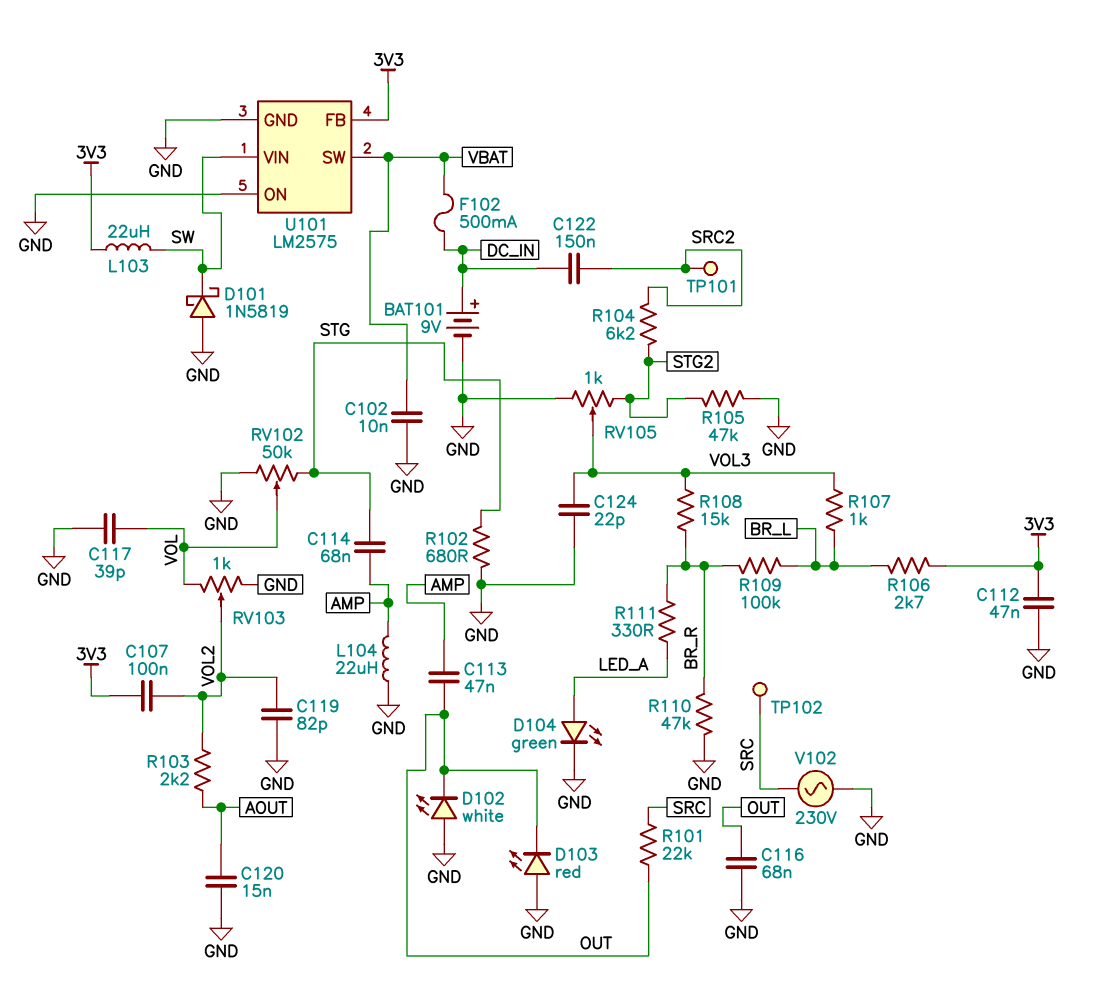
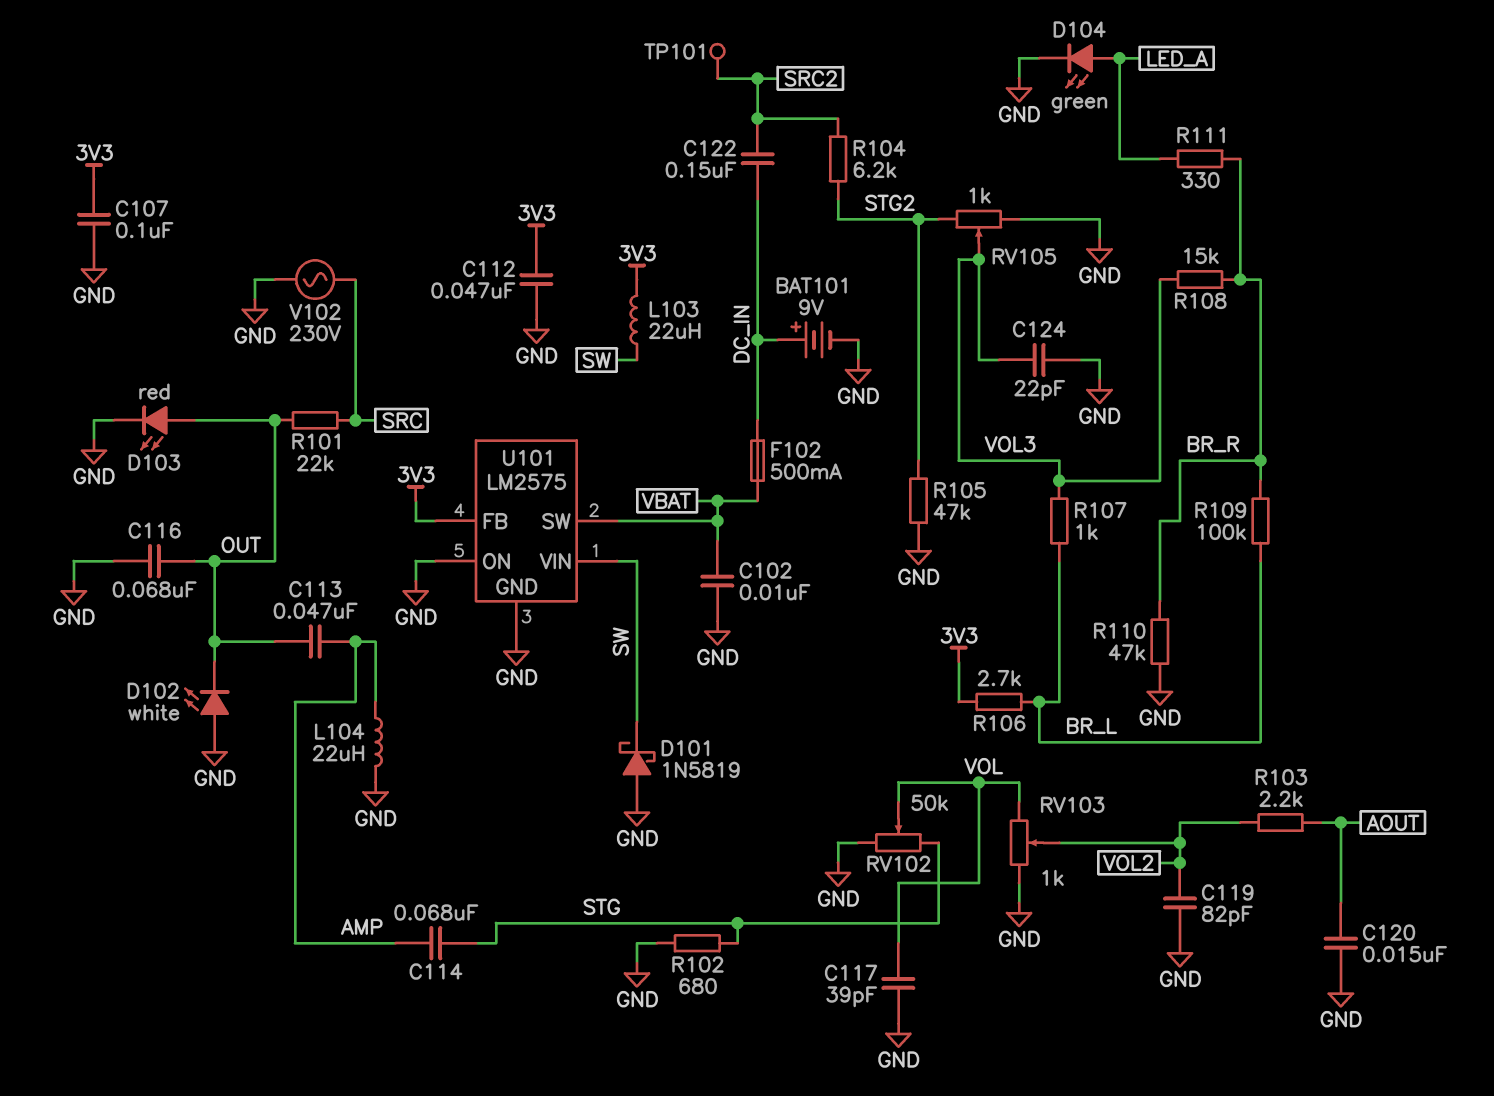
C107: 100nF (3V3, VOL2) -> 100nF (3V3, GND)
D103: LED red (A GND, K OUT) -> LED red (A OUT, K GND)
TP102: test point (SRC) -> none

